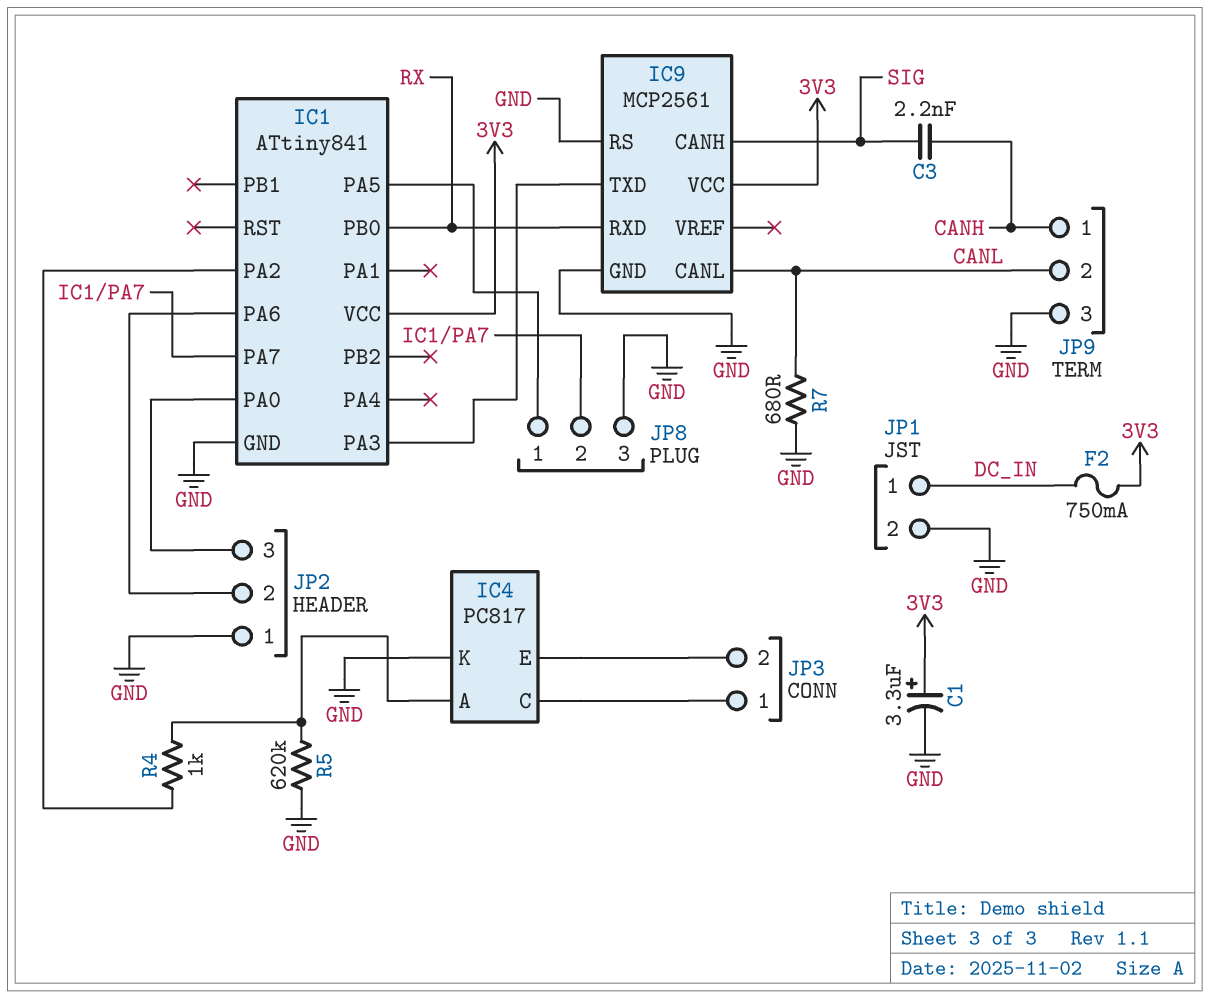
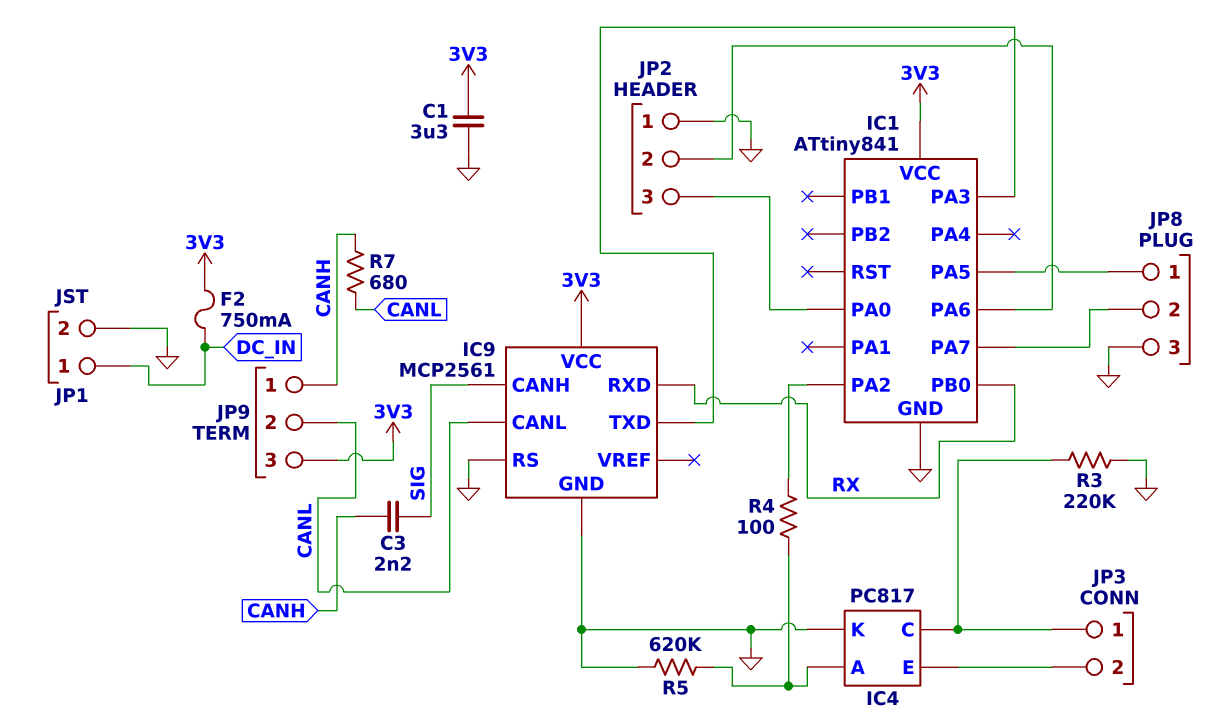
C1: 3.3uF (plus 3V3, minus GND) -> 3.3uF (3V3, GND)
JP9 pin 3: GND -> 3V3
R3: none -> 220k (GND, IC4/C)
R4: 1k (IC1/PA2, IC4/A) -> 100 (IC1/PA2, IC4/A)
R7: 680 (CANL, GND) -> 680 (CANH, CANL)

